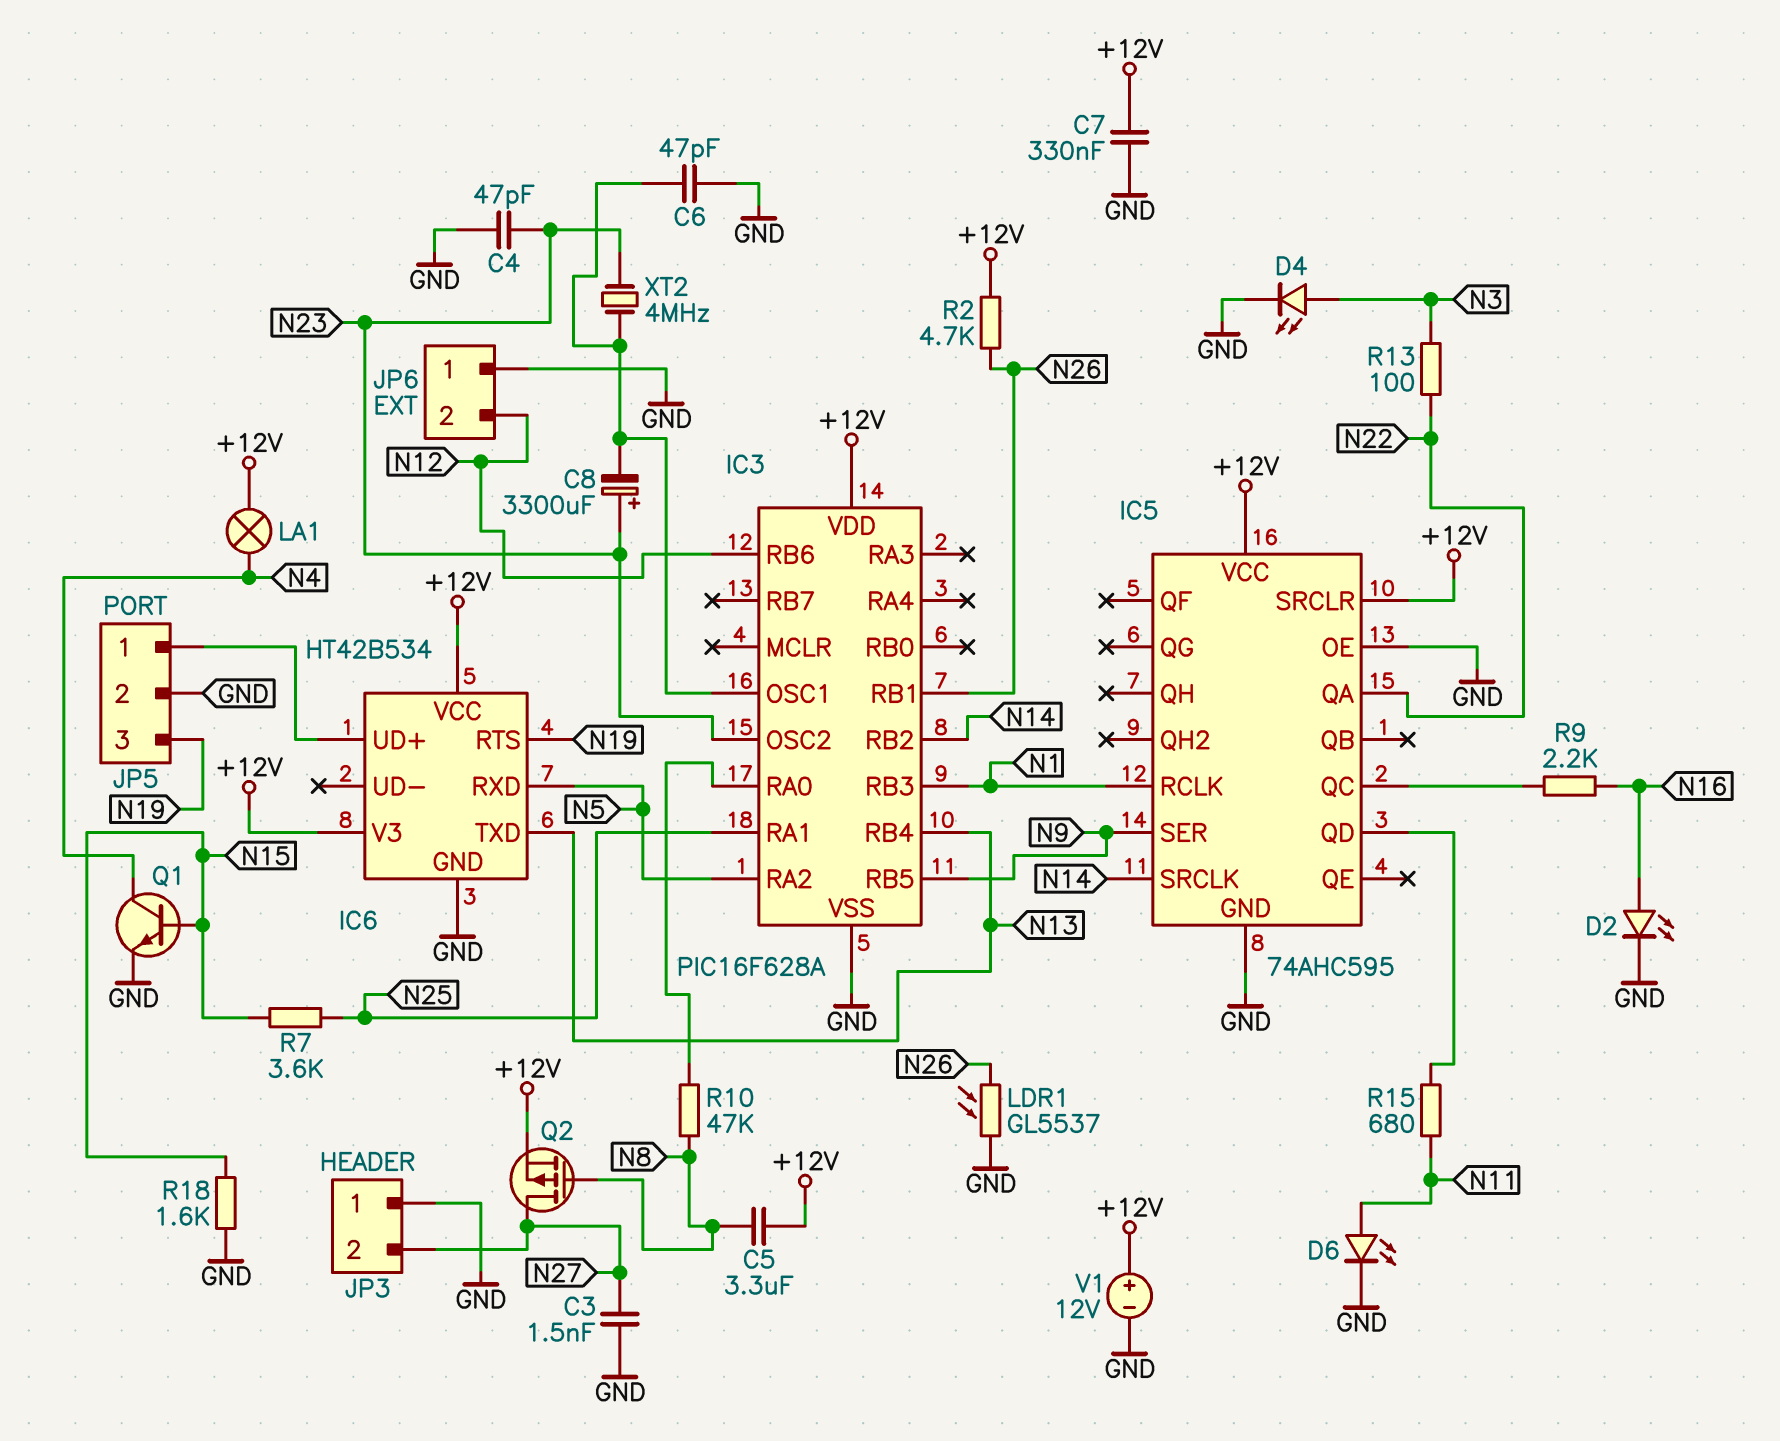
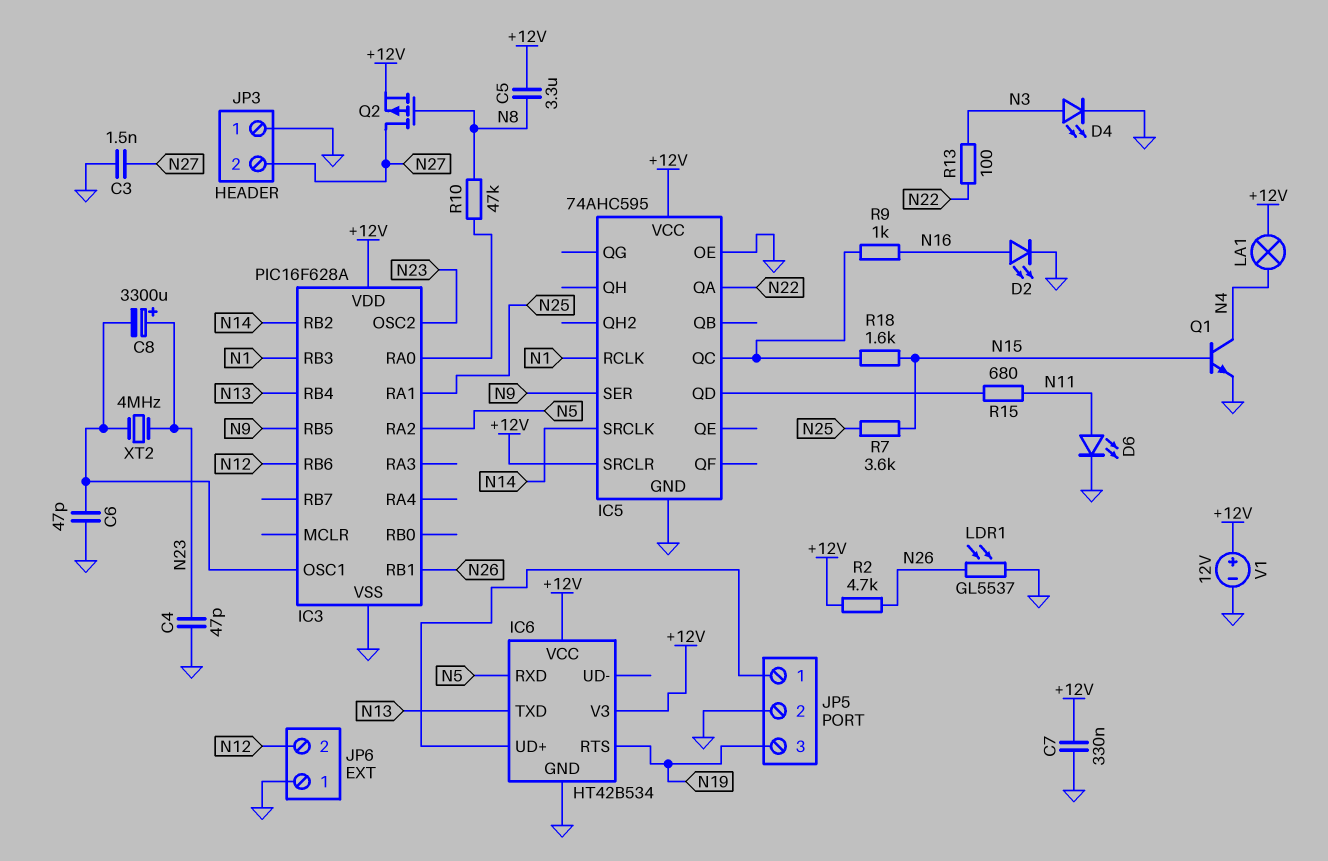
R9: 2.2k (IC5/QC, N16) -> 1k (IC5/QC, N16)
R18: 1.6k (GND, N15) -> 1.6k (IC5/QC, N15)

